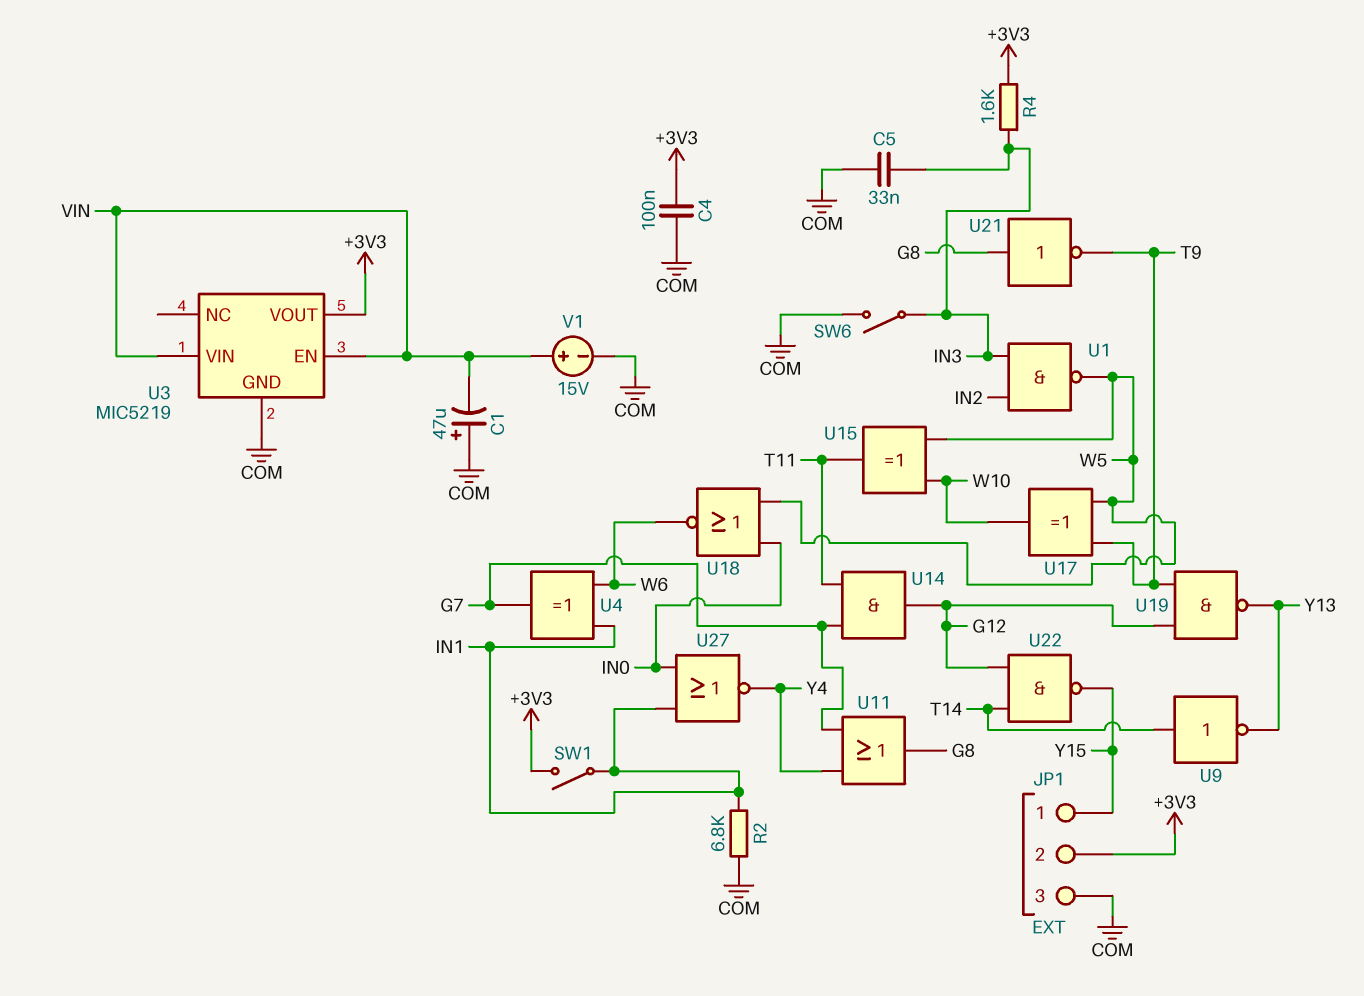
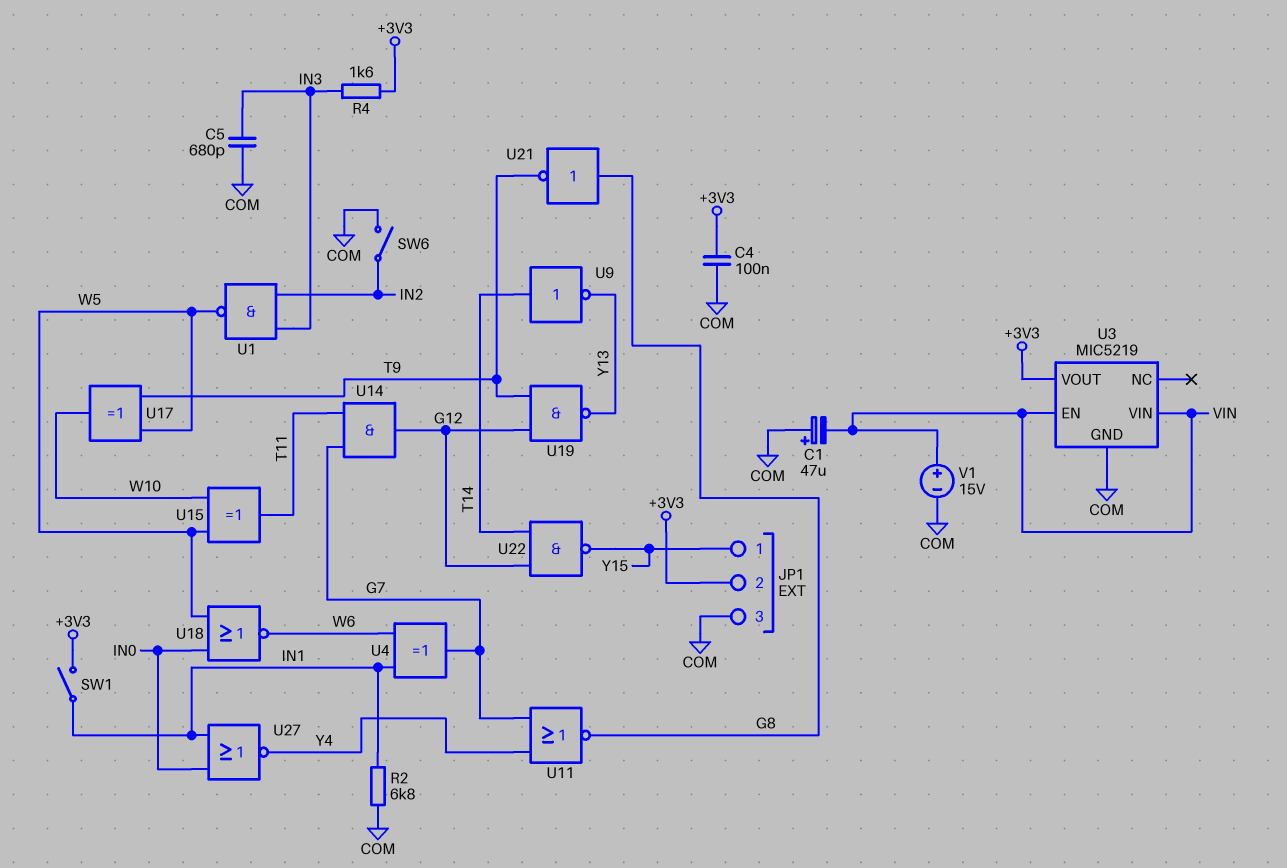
C5: 33nF (COM, IN3) -> 680pF (COM, IN3)
SW6: switch (COM, IN3) -> switch (COM, IN2)
U11: OR (in G7, in Y4, out G8) -> NOR (in G7, in Y4, out G8)

